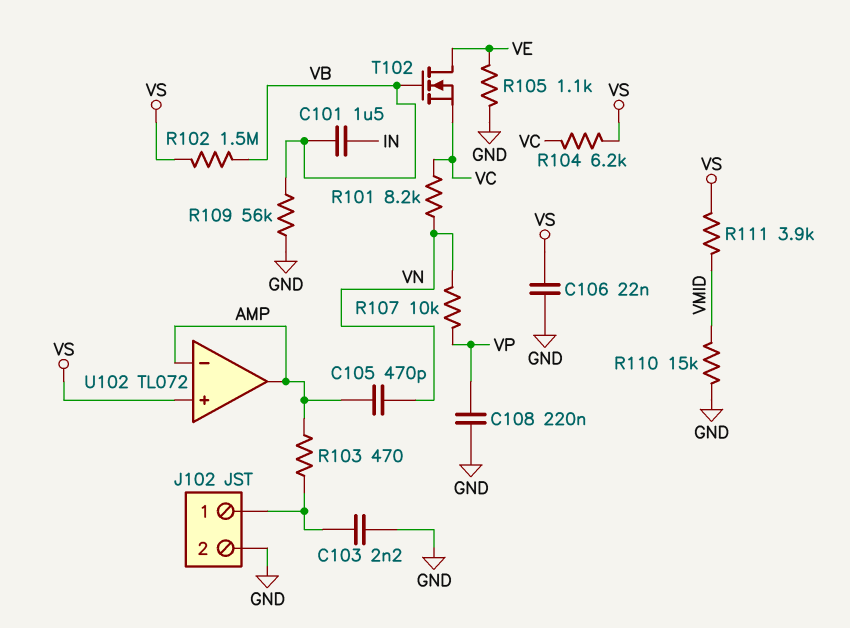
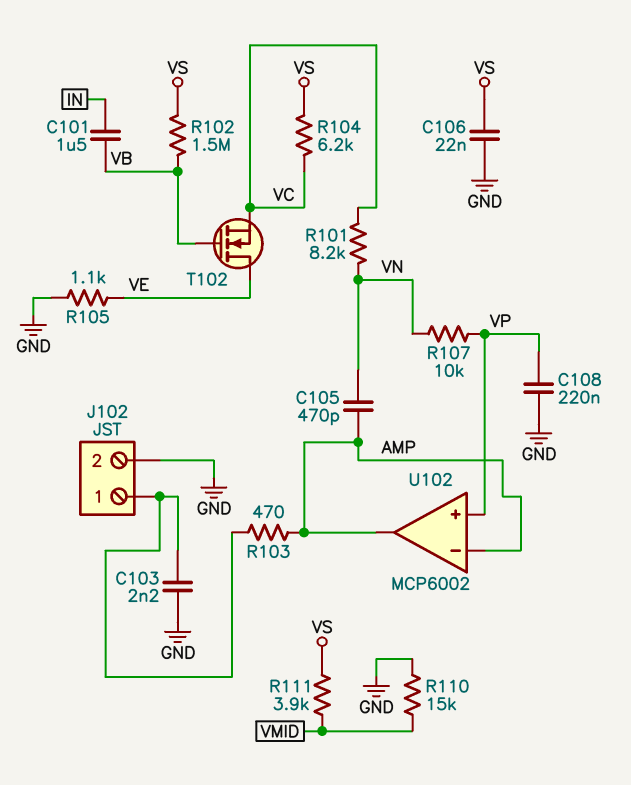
R109: 56k (GND, VB) -> none
U102: TL072 -> MCP6002
U102 pin in+: VS -> VP

